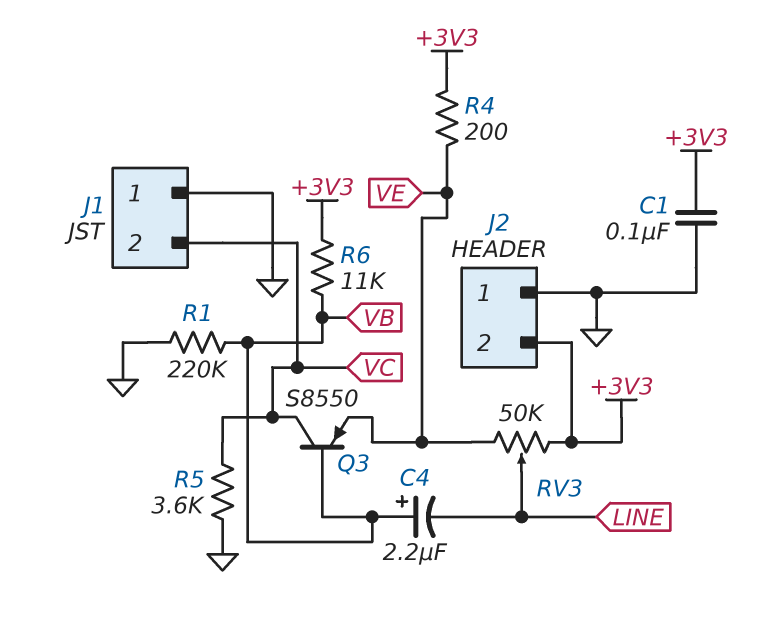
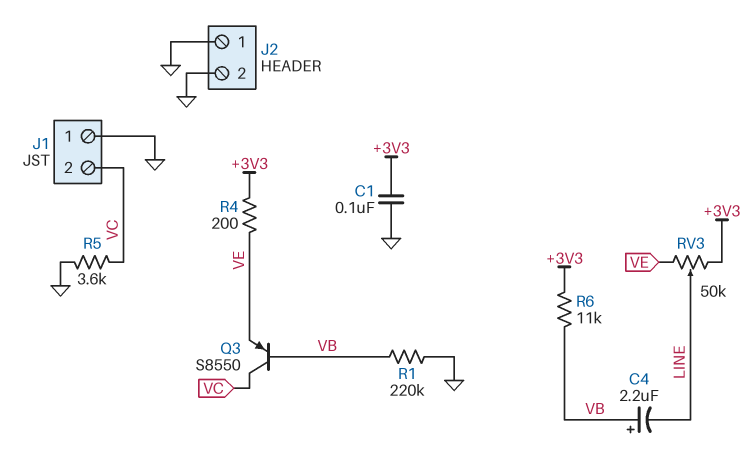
J2 pin 2: +3V3 -> GND

